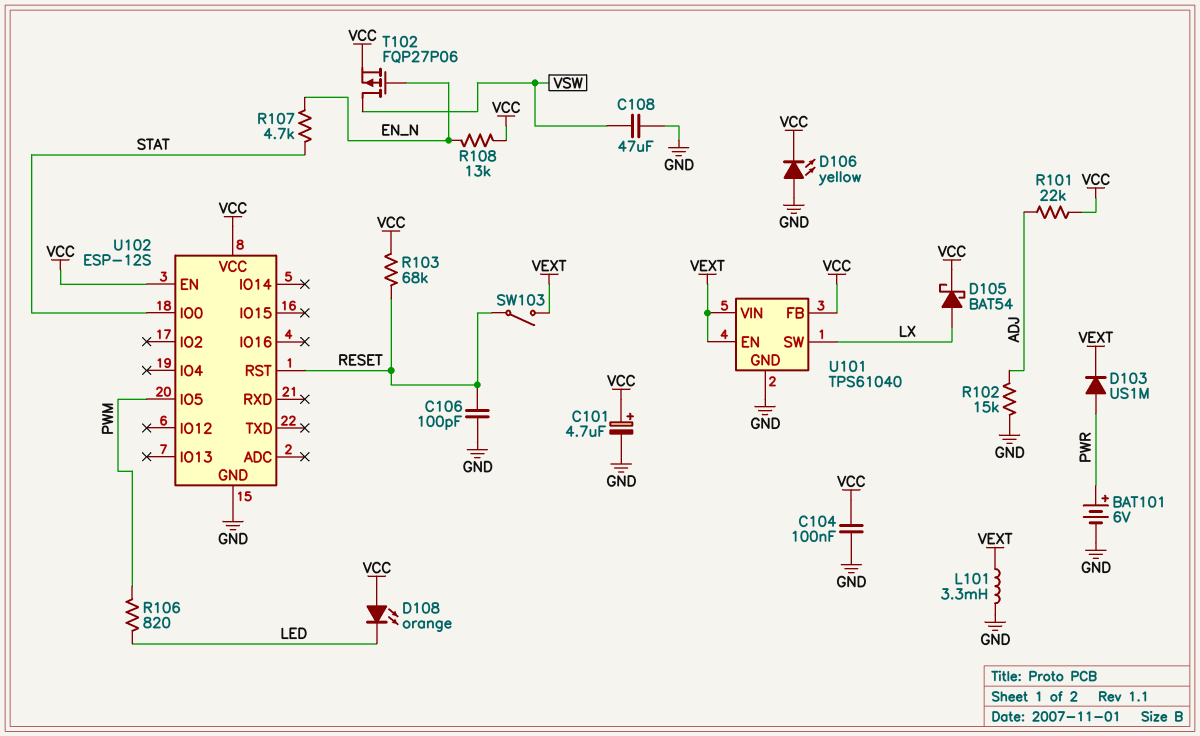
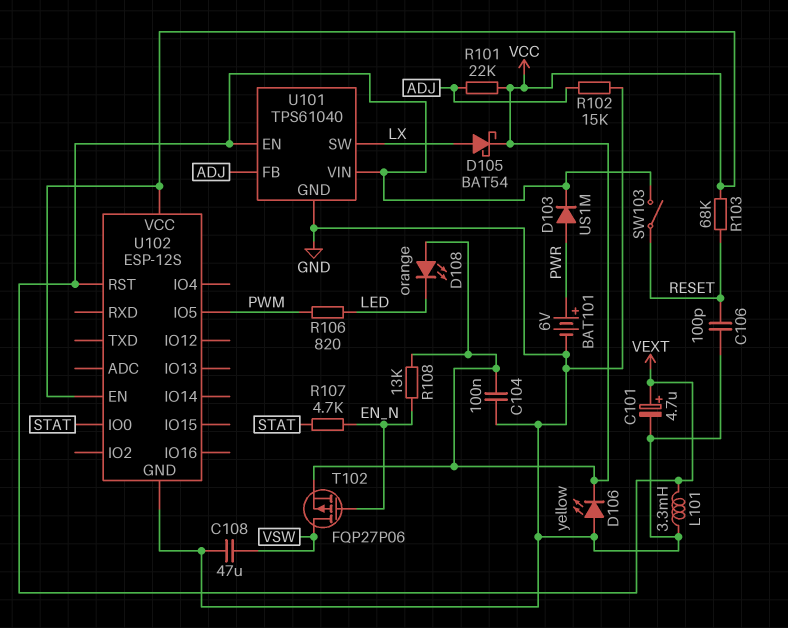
C101: 4.7uF (plus VCC, minus GND) -> 4.7uF (plus VEXT, minus GND)
U101 pin FB: VCC -> ADJ
U102 pin RST: RESET -> VEXT

